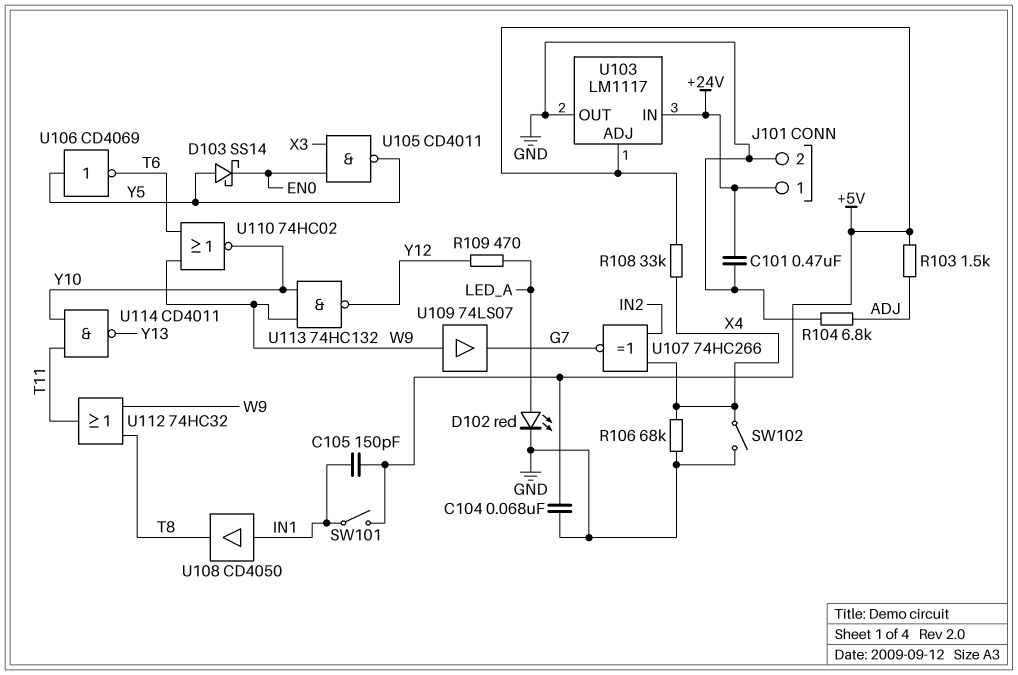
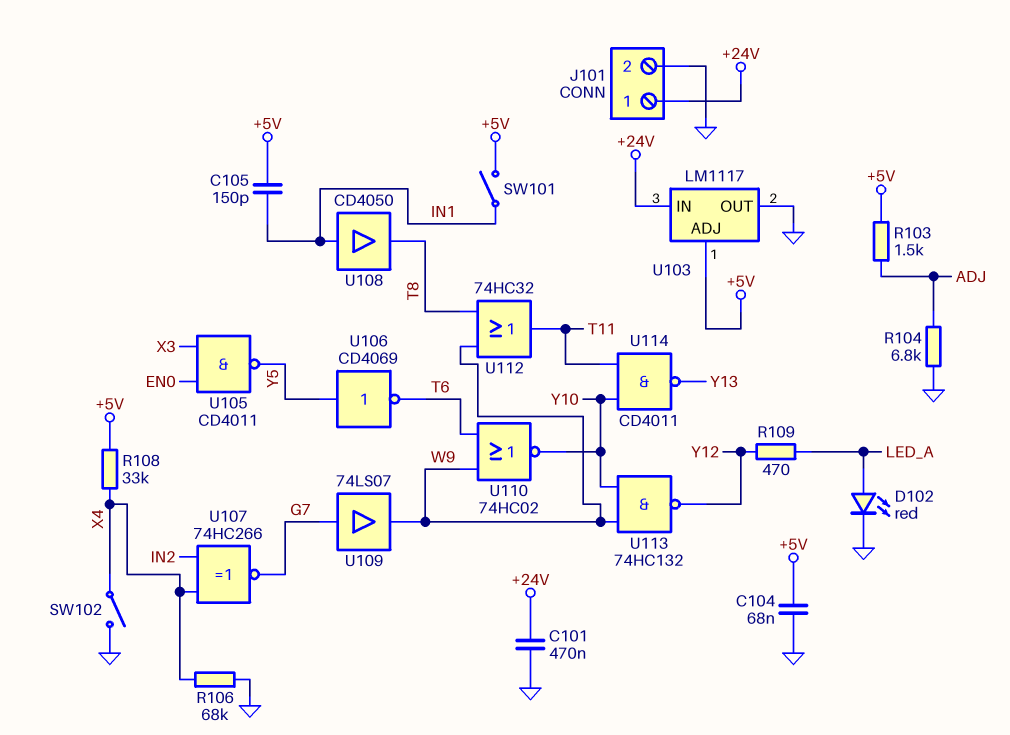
D103: schottky SS14 (A Y5, K EN0) -> none
U109: buffer 74LS07 (in W9, out G7) -> buffer 74LS07 (in G7, out W9)

